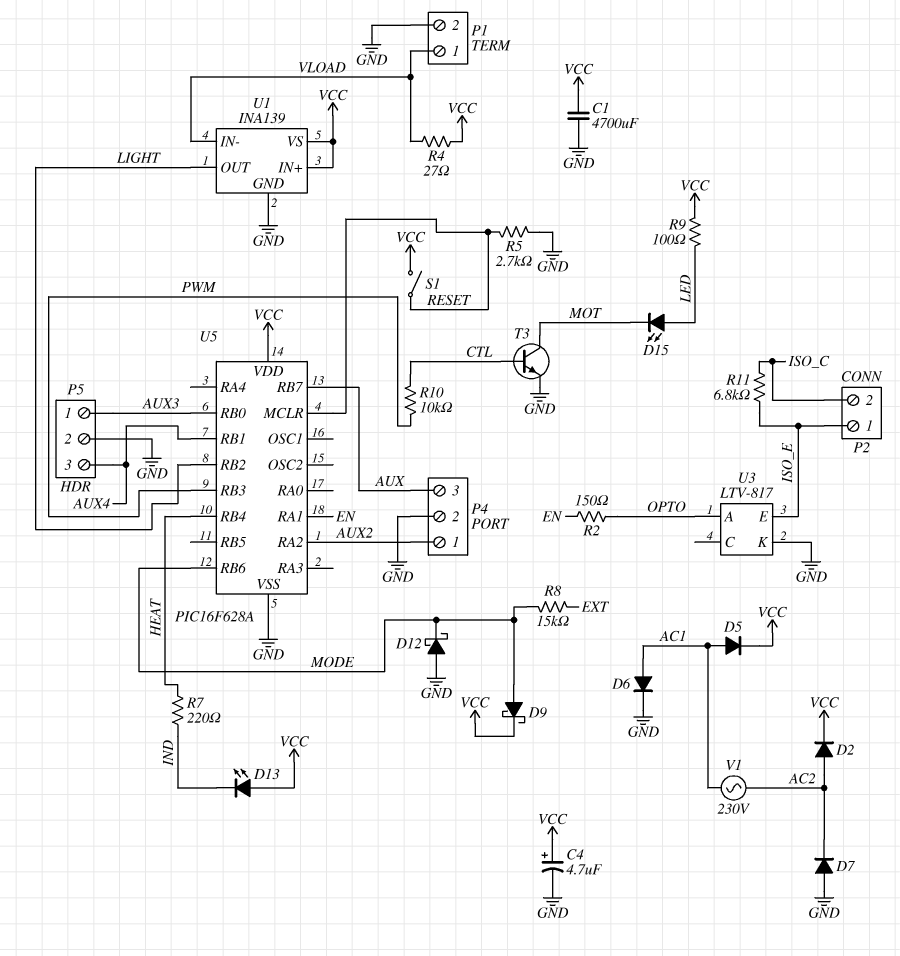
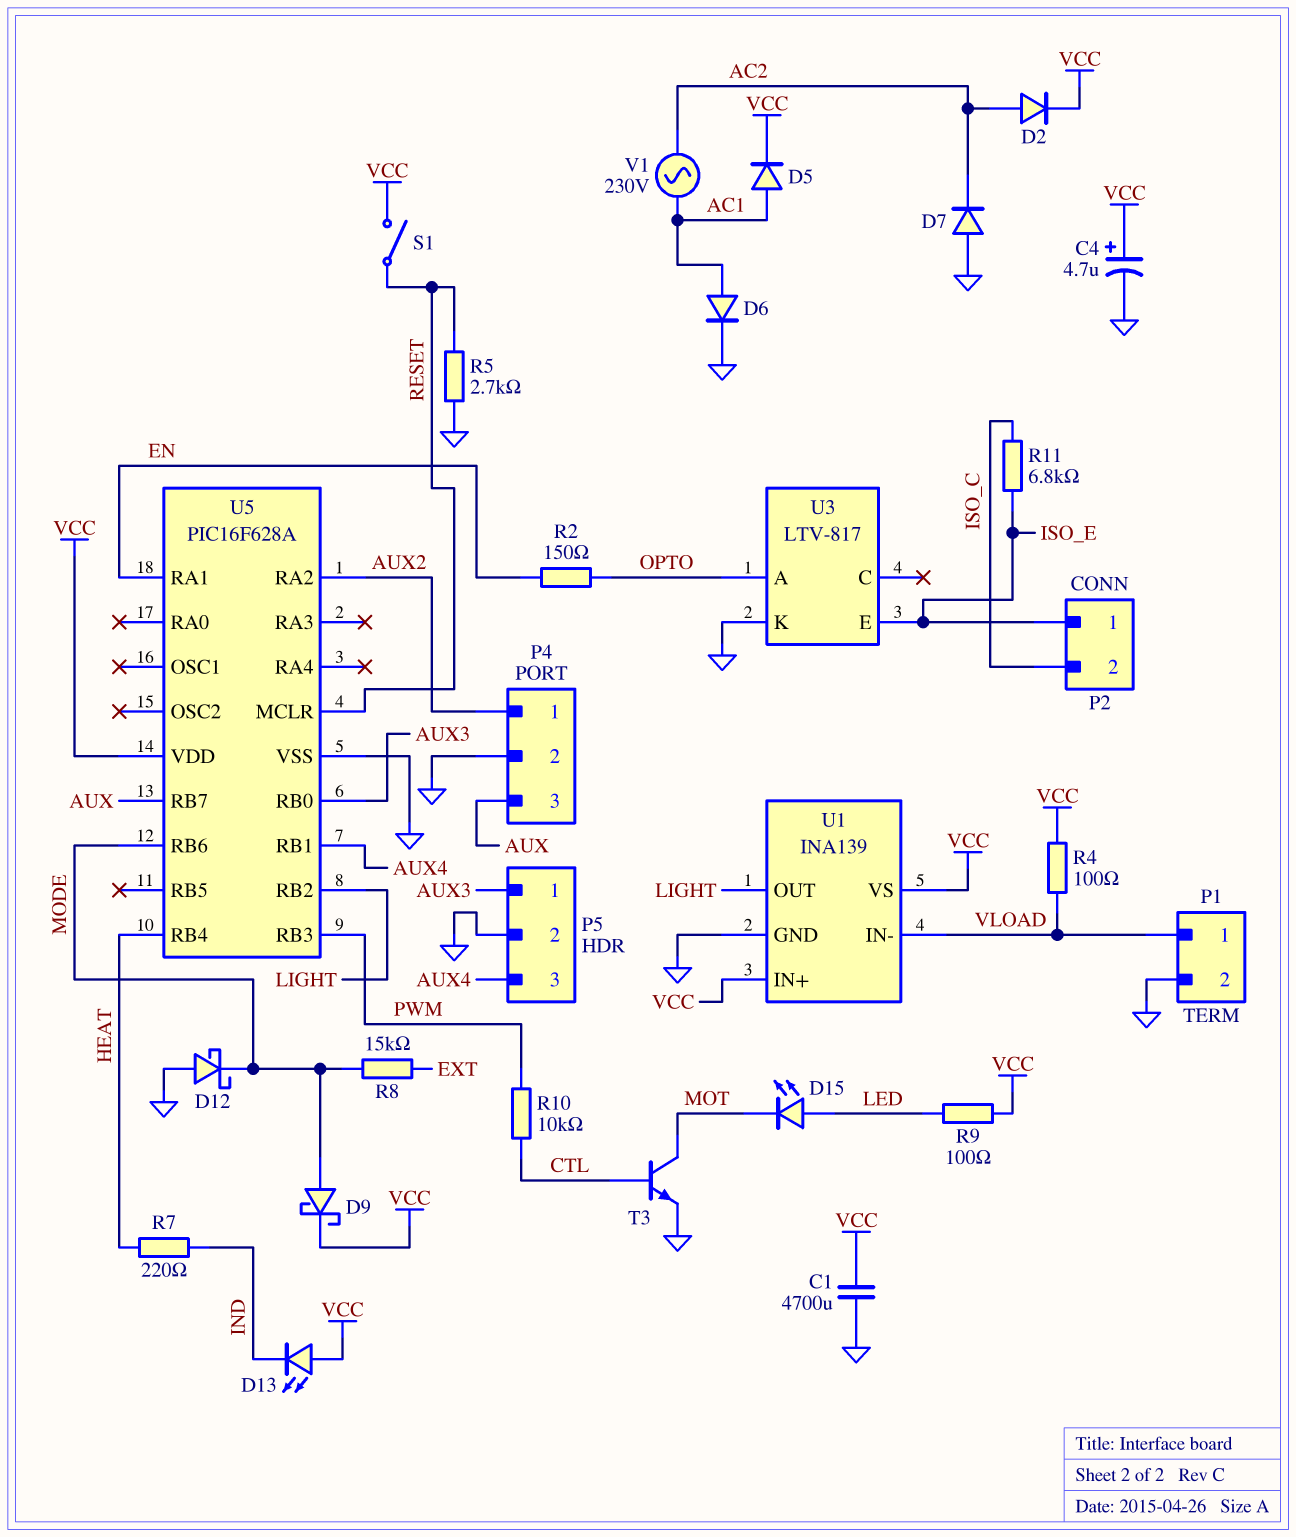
R4: 27 (VCC, VLOAD) -> 100 (VCC, VLOAD)

